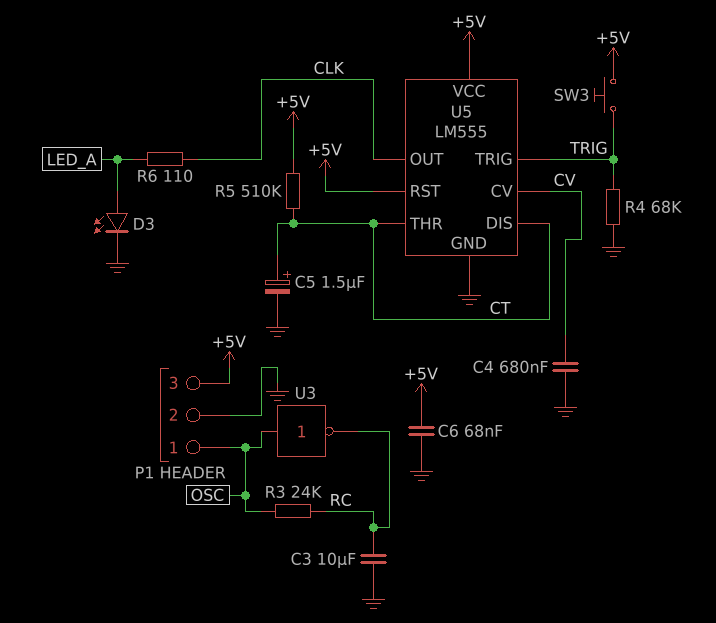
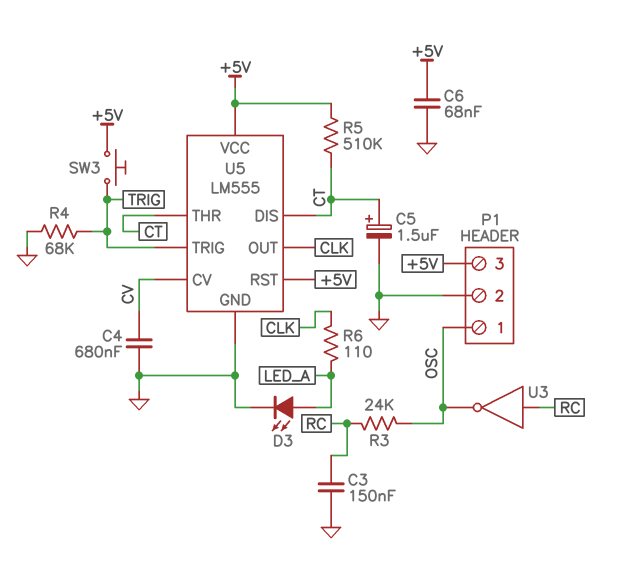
C3: 10uF (GND, RC) -> 150nF (GND, RC)
U3: NOT (in OSC, out RC) -> NOT (in RC, out OSC)

